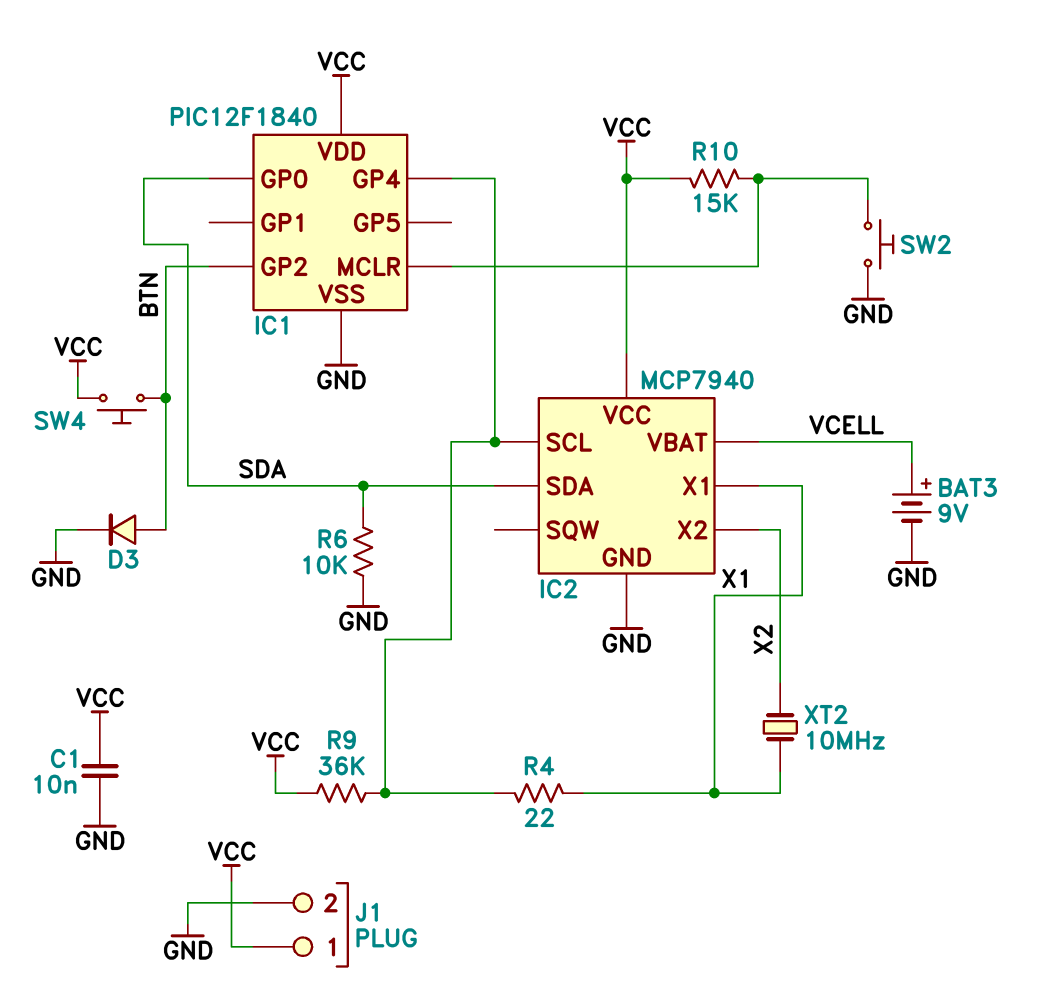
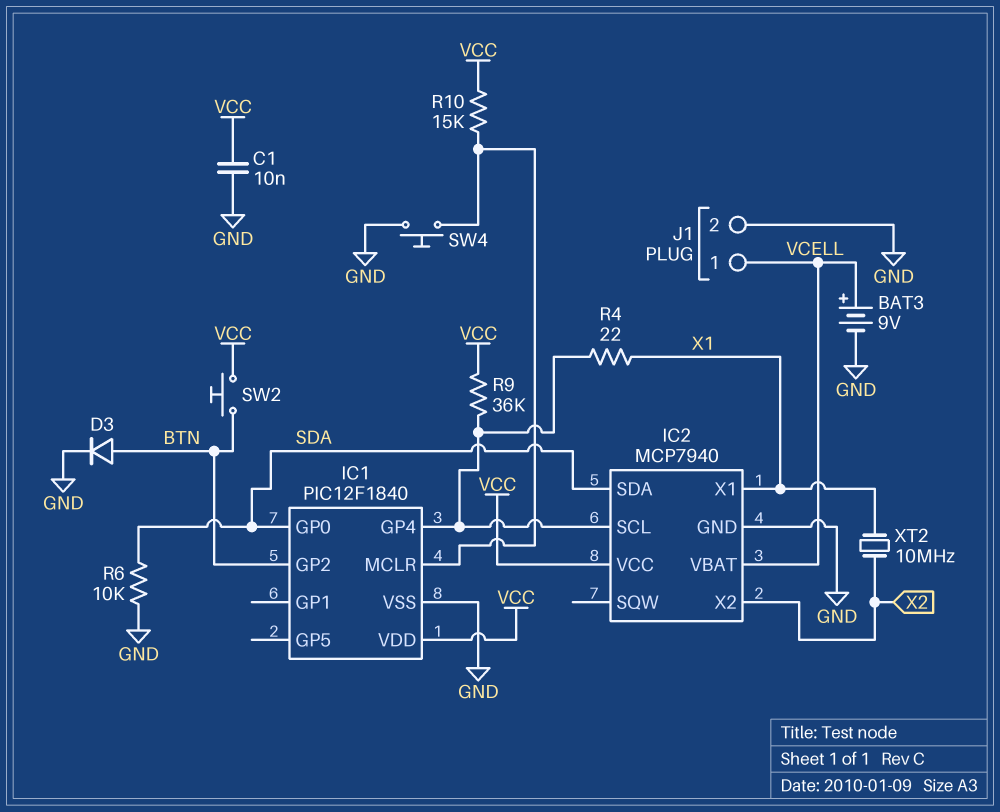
J1 pin 1: VCC -> VCELL
SW2: button (GND, IC1/MCLR) -> button (BTN, VCC)
SW4: button (BTN, VCC) -> button (GND, IC1/MCLR)

